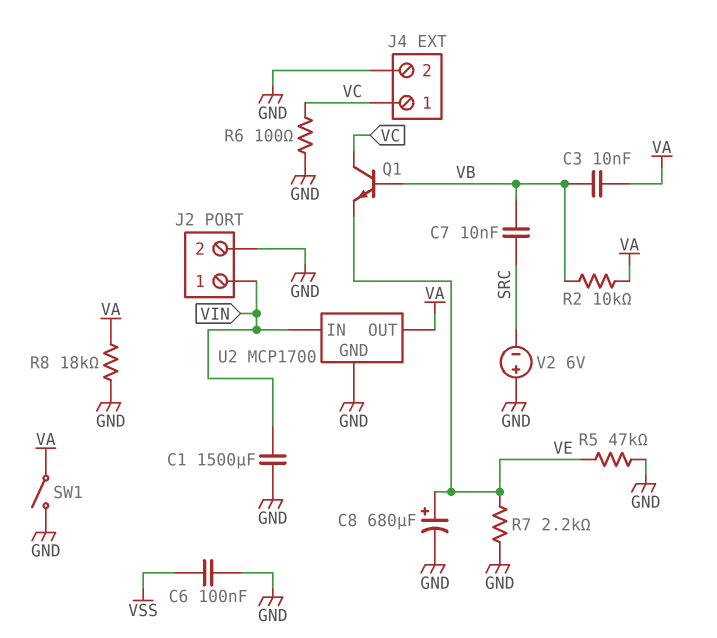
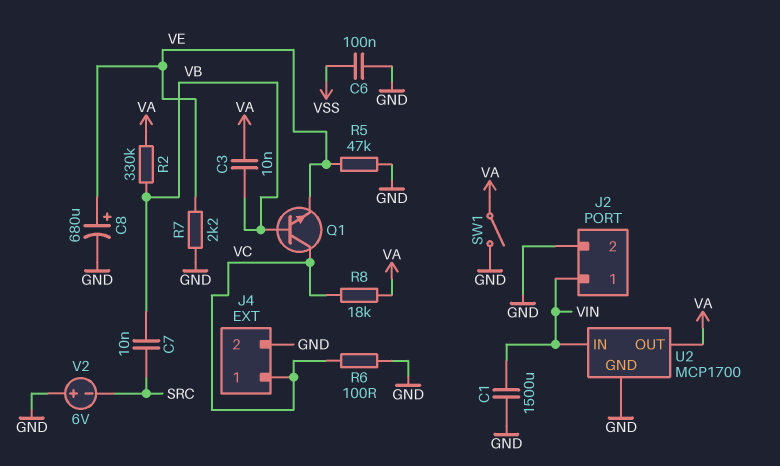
R2: 10k (VA, VB) -> 330k (VA, VB)
R8: 18k (GND, VA) -> 18k (VA, VC)

